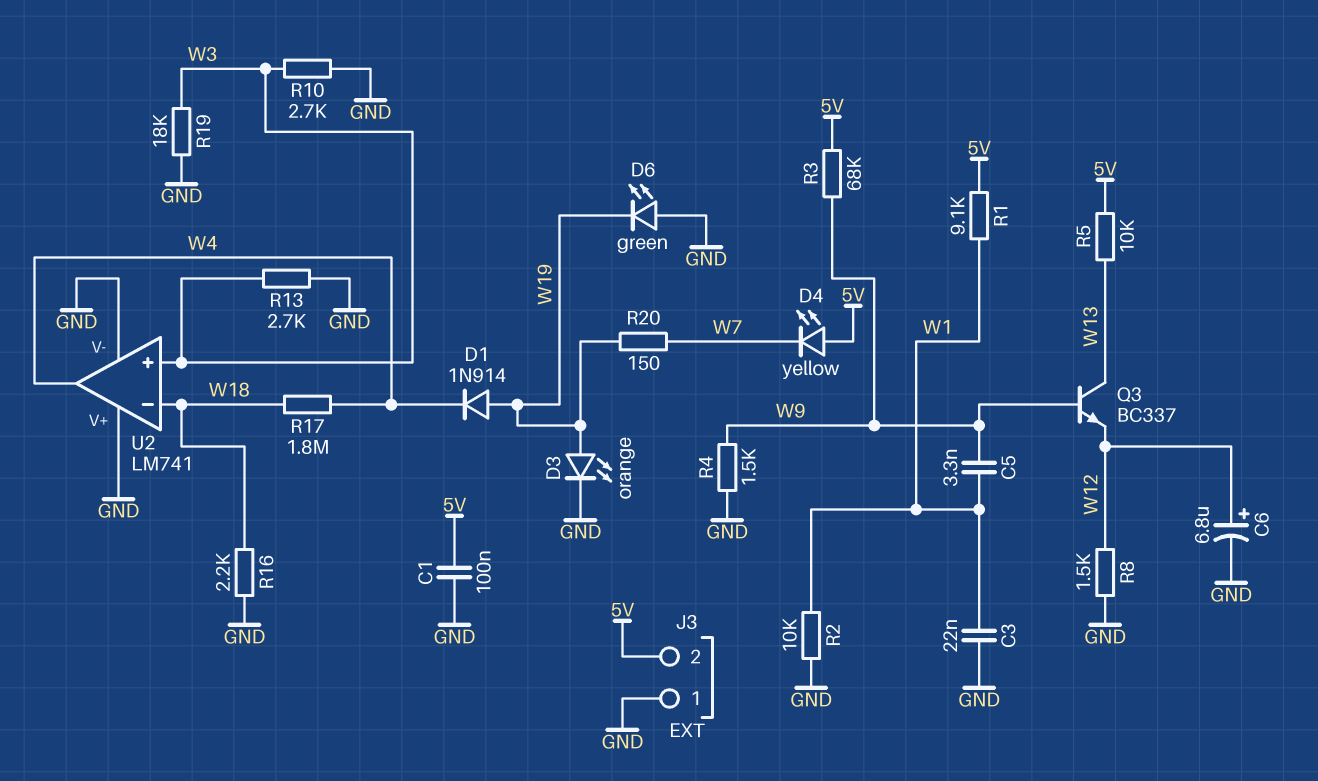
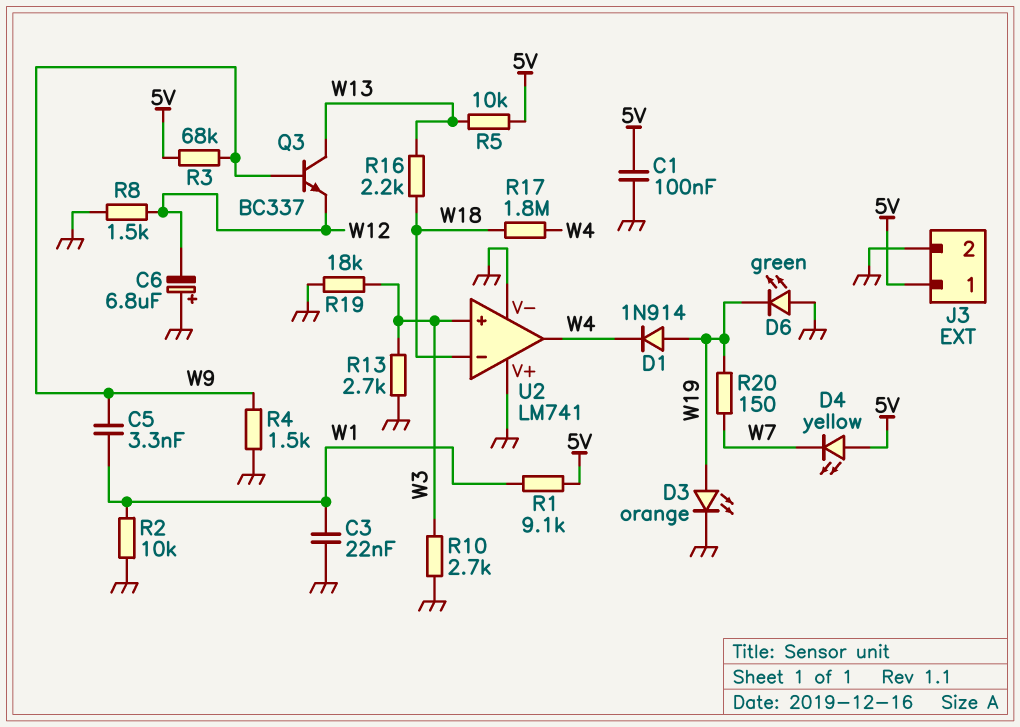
C6: 6.8uF (plus W12, minus GND) -> 6.8uF (plus GND, minus W12)
J3 pin 1: GND -> 5V
J3 pin 2: 5V -> GND
R16: 2.2k (GND, W18) -> 2.2k (W13, W18)

